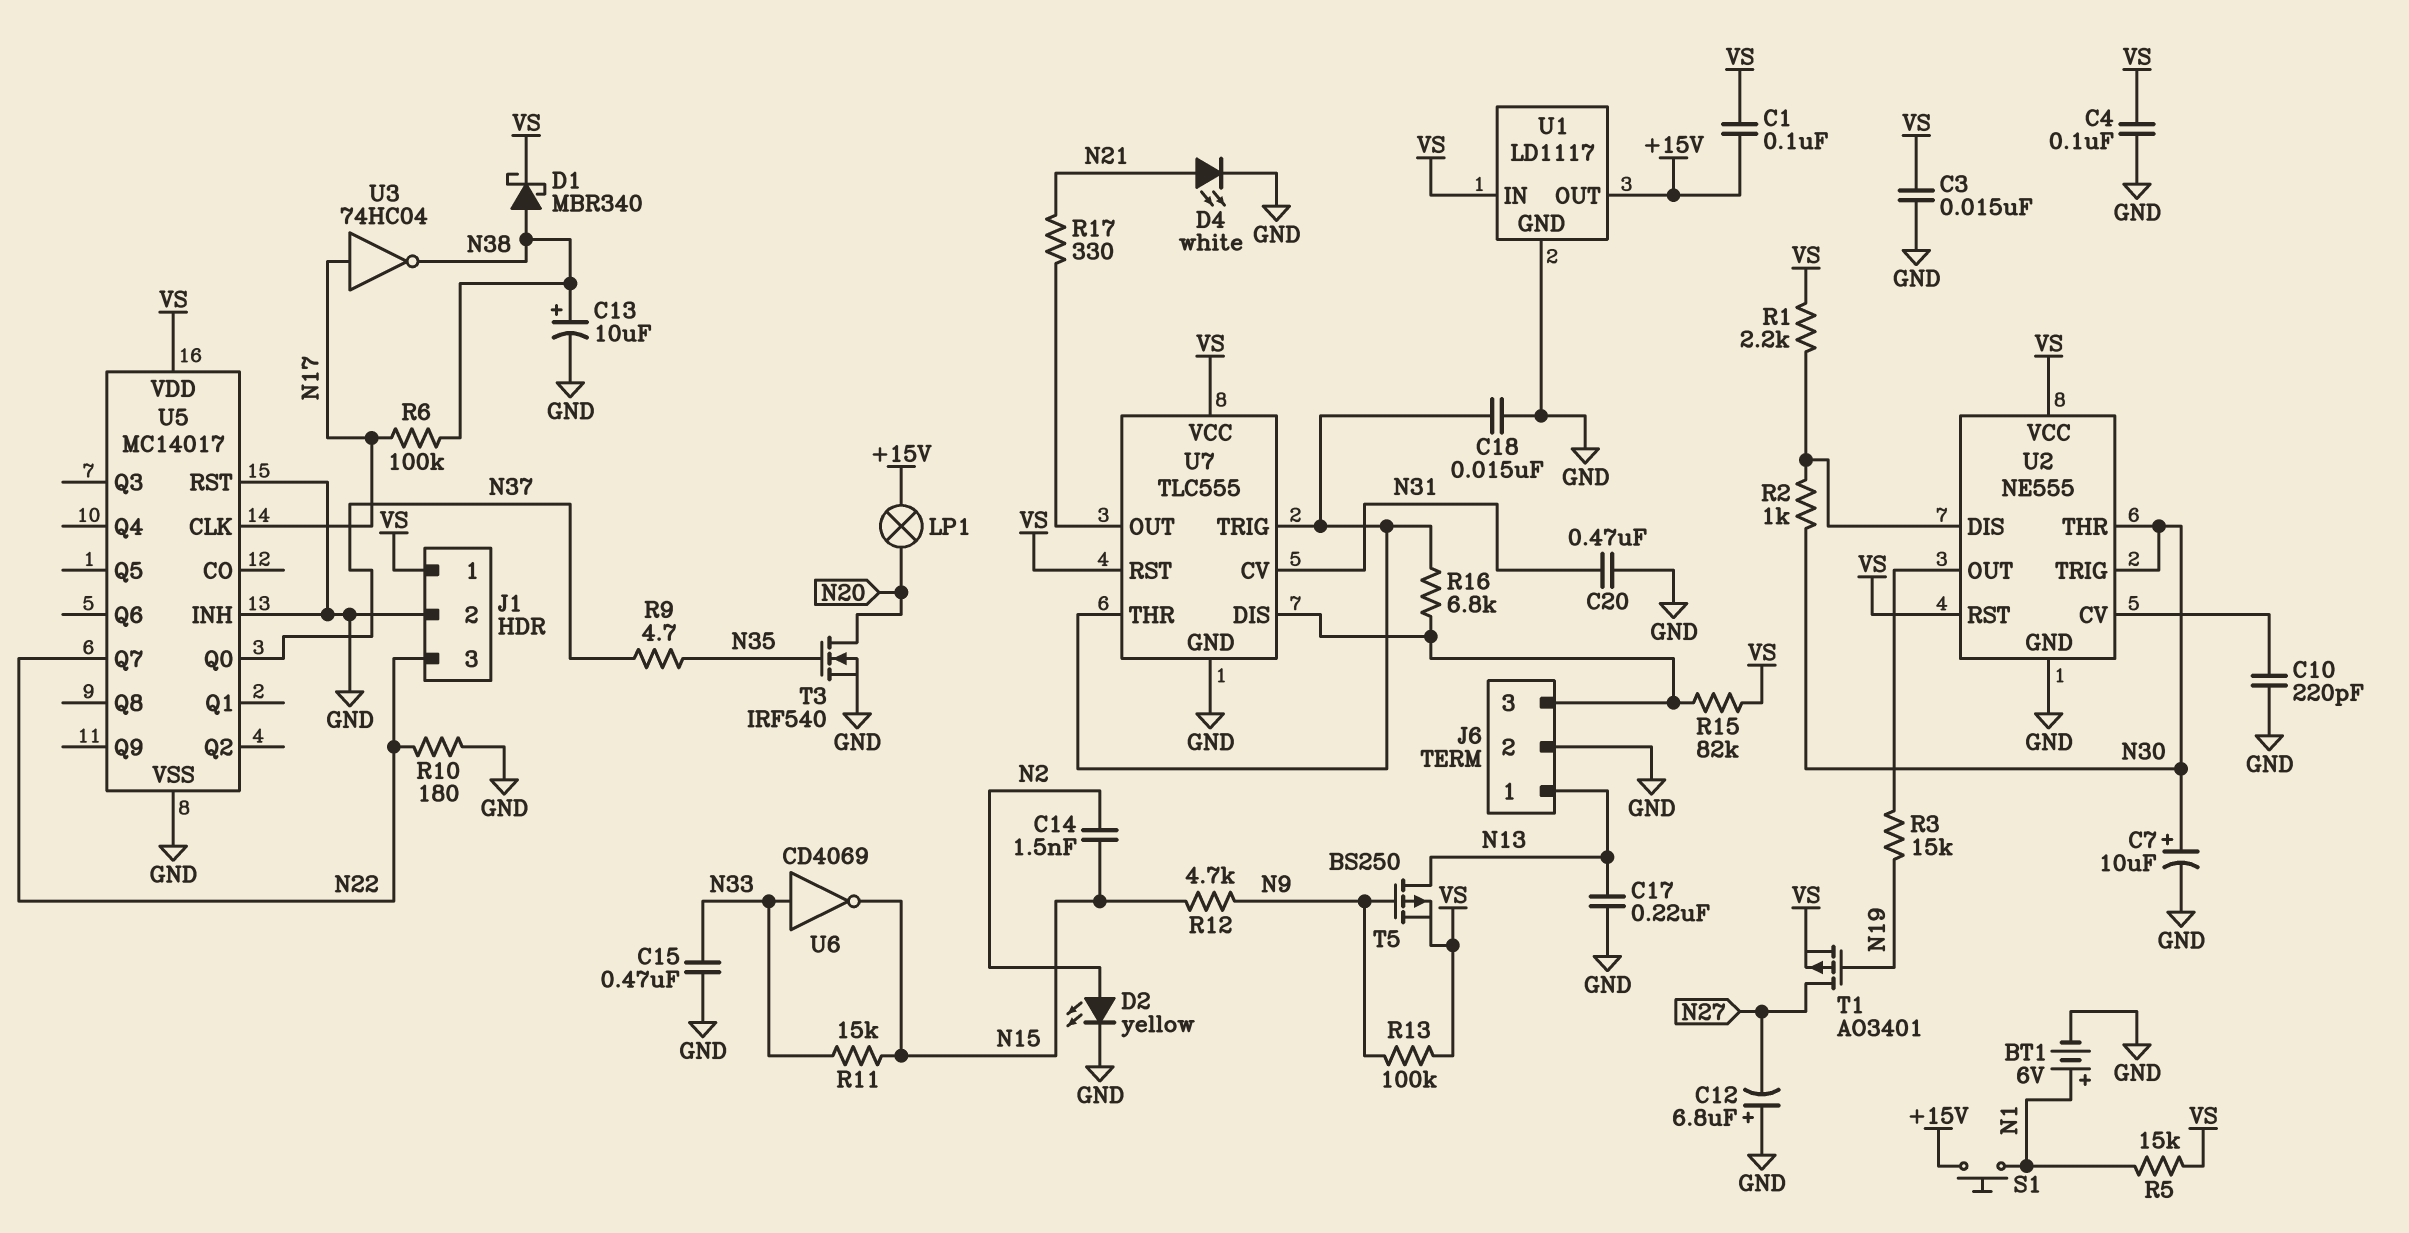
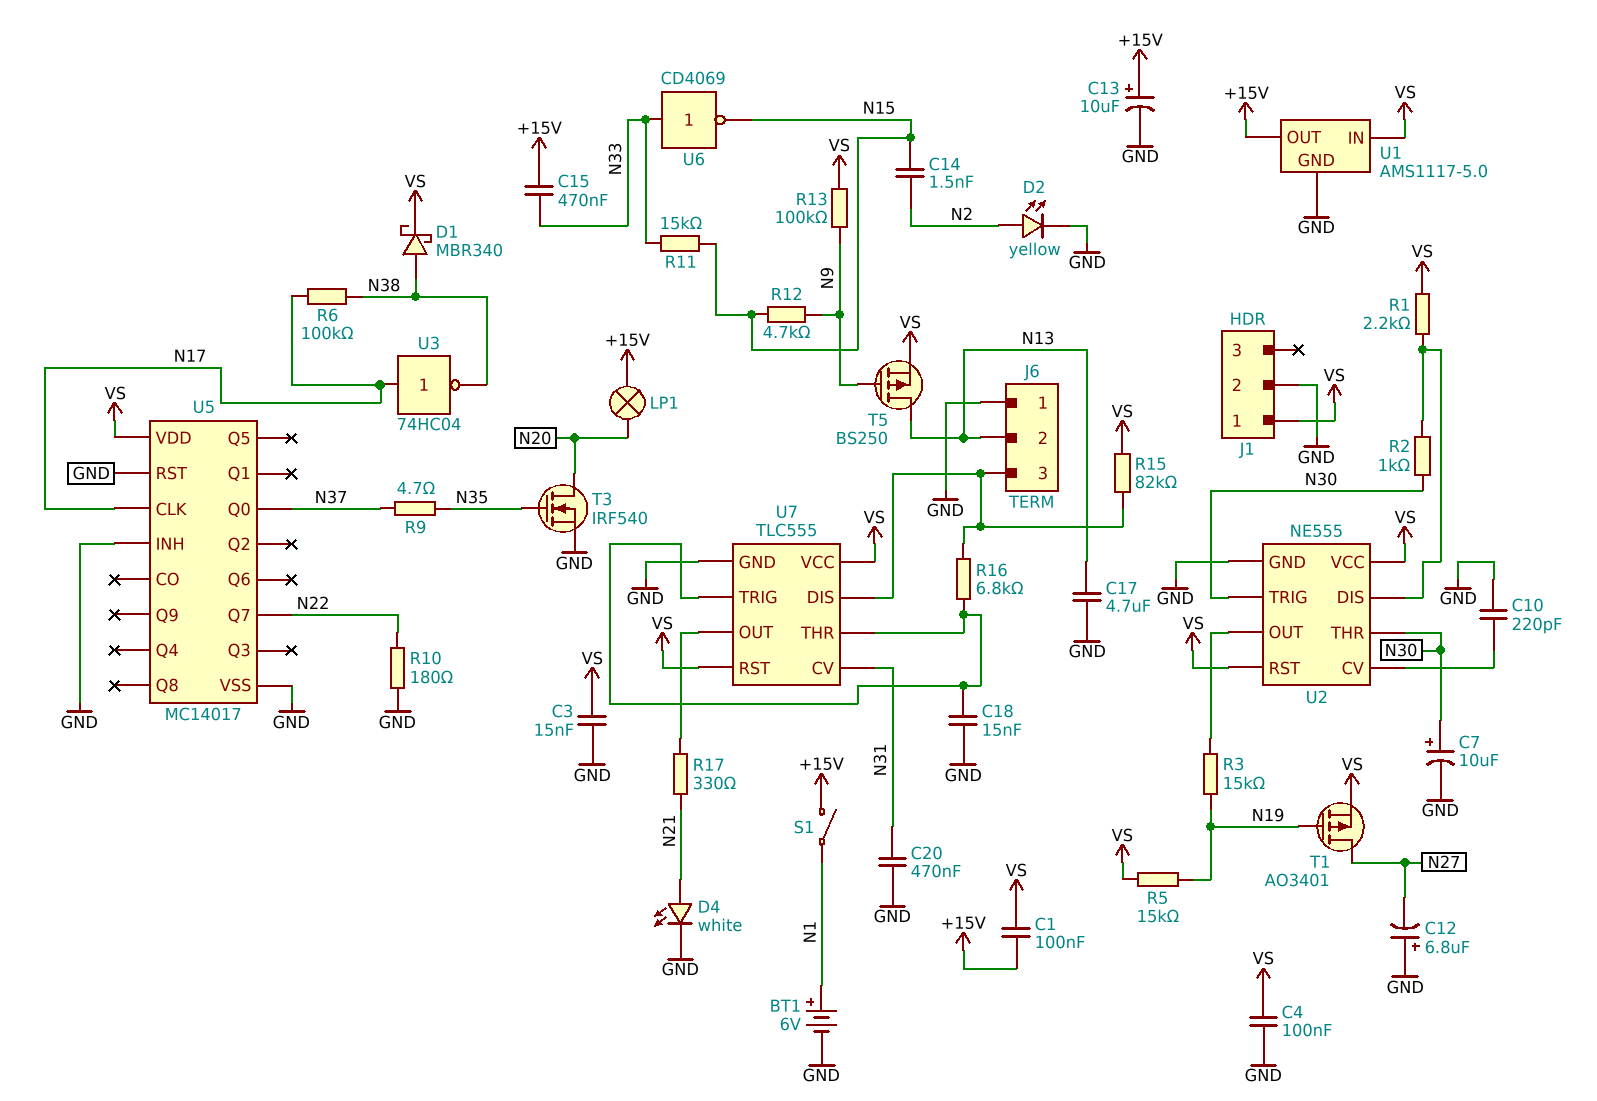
C13: 10uF (plus N38, minus GND) -> 10uF (plus +15V, minus GND)
C15: 470nF (GND, N33) -> 470nF (+15V, N33)
C17: 220nF (GND, N13) -> 4.7uF (GND, N13)
J1 pin 3: N22 -> none
J6 pin 1: N13 -> GND
J6 pin 2: GND -> N13
R5: 15k (N1, VS) -> 15k (N19, VS)
S1: button (+15V, N1) -> switch (+15V, N1)
U1: LD1117 -> AMS1117-5.0

